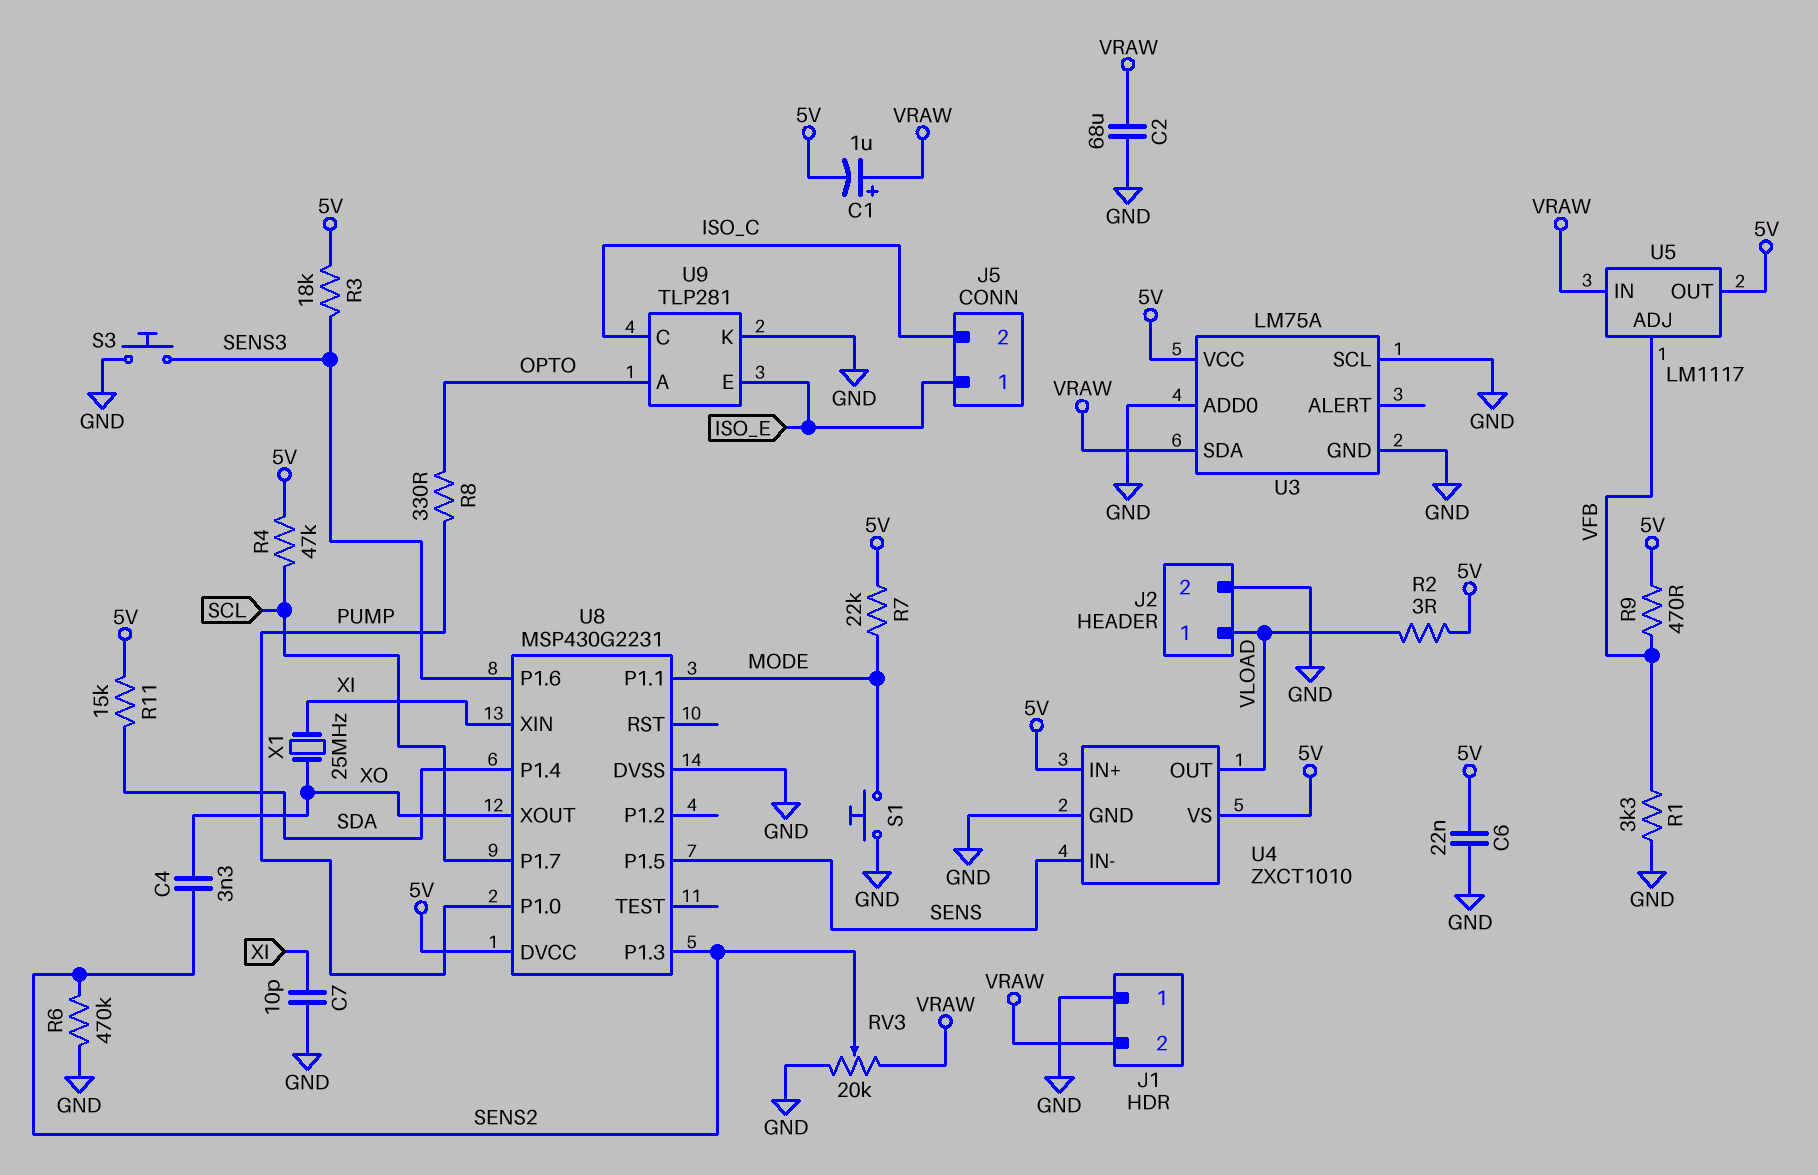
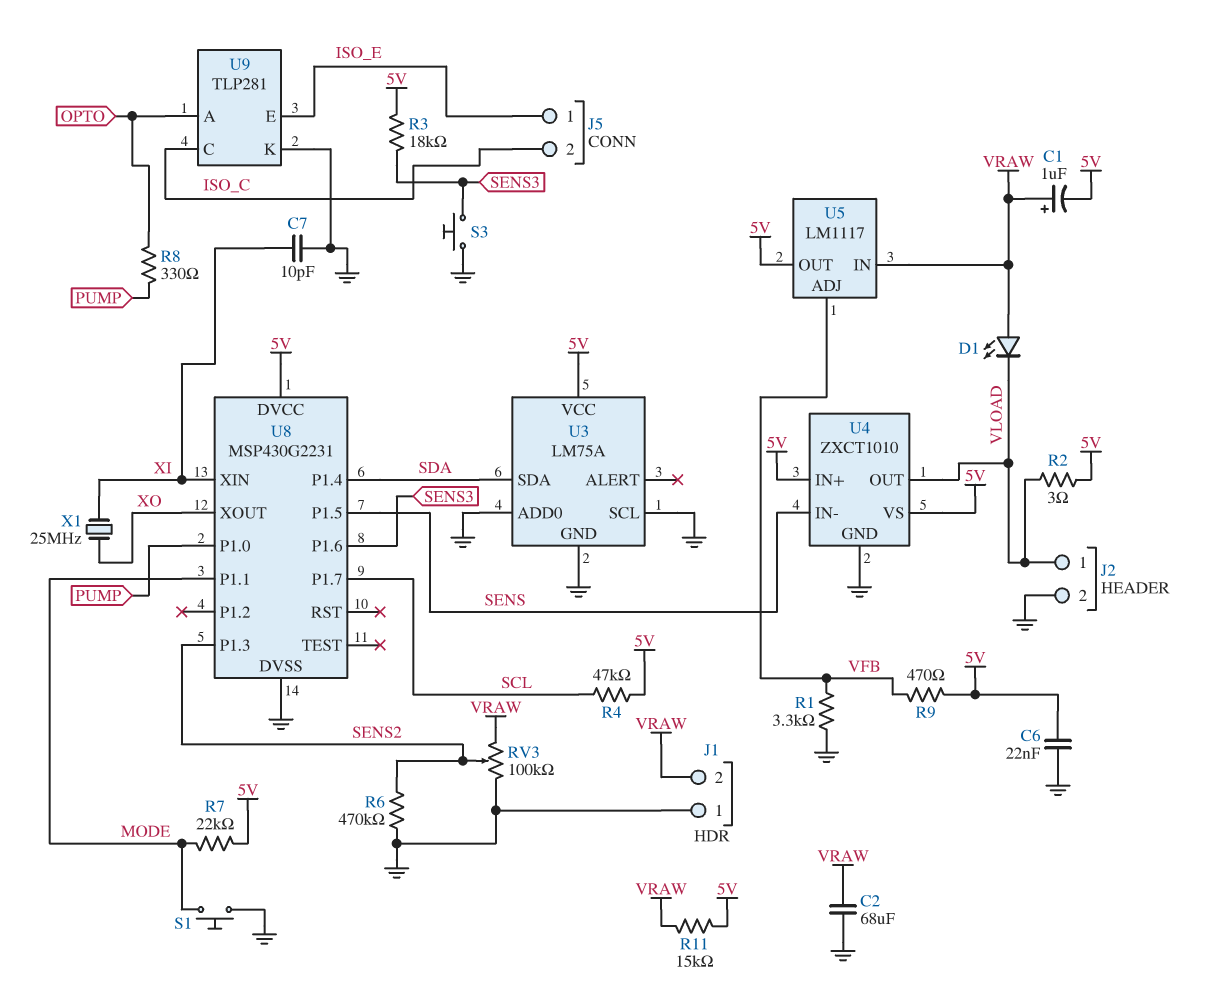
C4: 3.3nF (SENS2, XO) -> none
D1: none -> LED (A VRAW, K VLOAD)
R11: 15k (5V, SDA) -> 15k (5V, VRAW)
RV3: 20k (GND, VRAW, wiper SENS2) -> 100k (GND, VRAW, wiper SENS2)
U3 pin SDA: VRAW -> SDA

